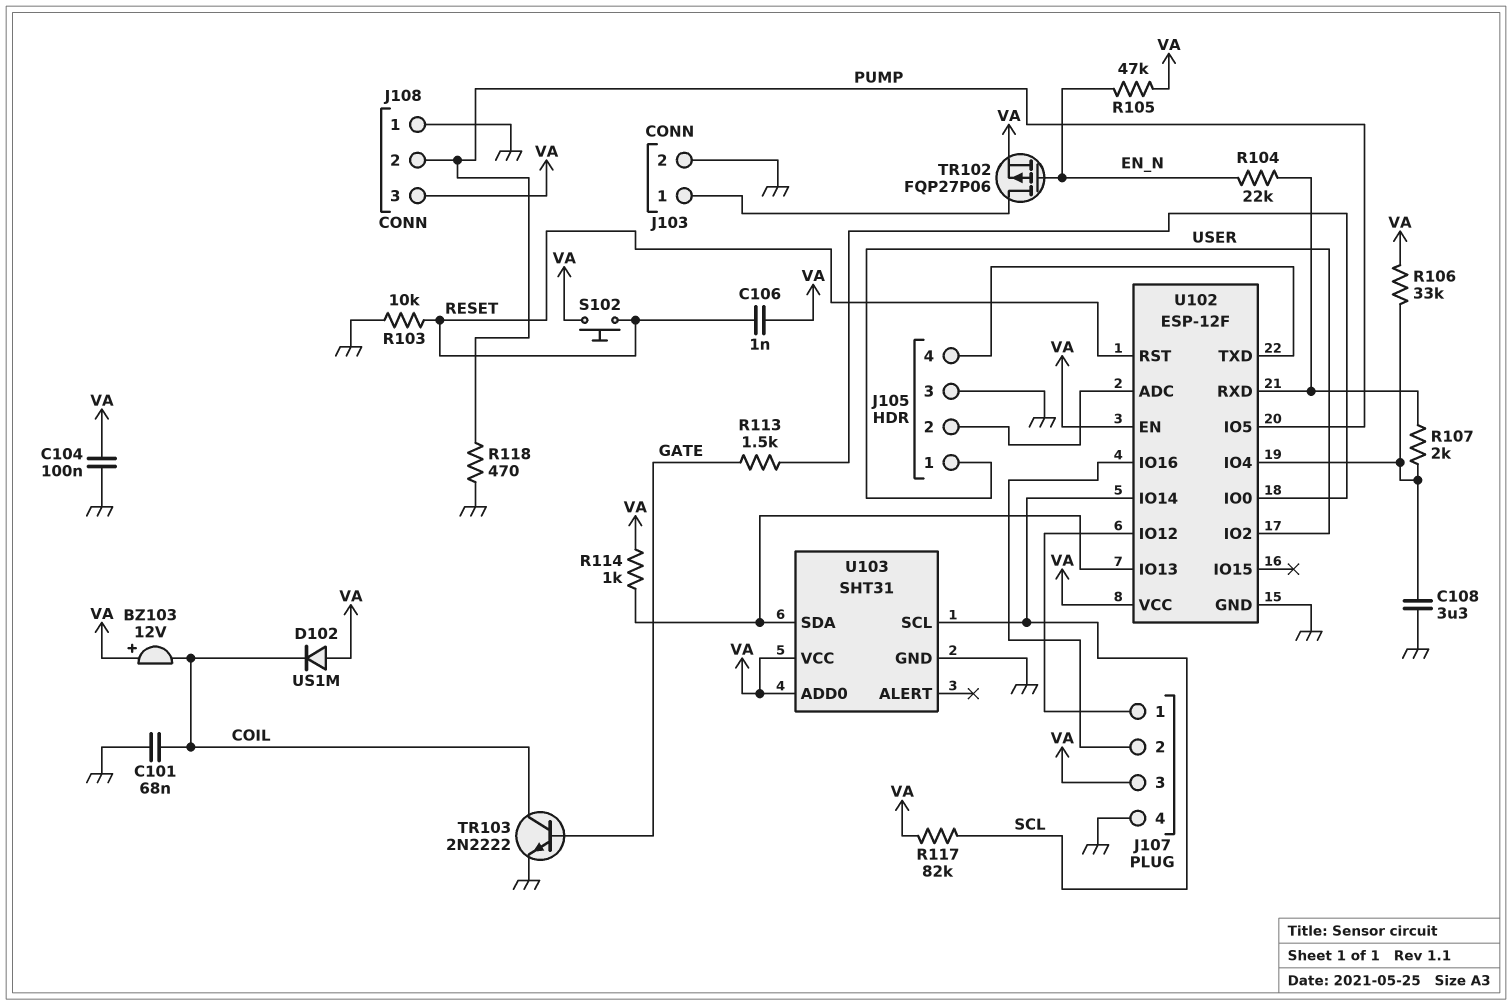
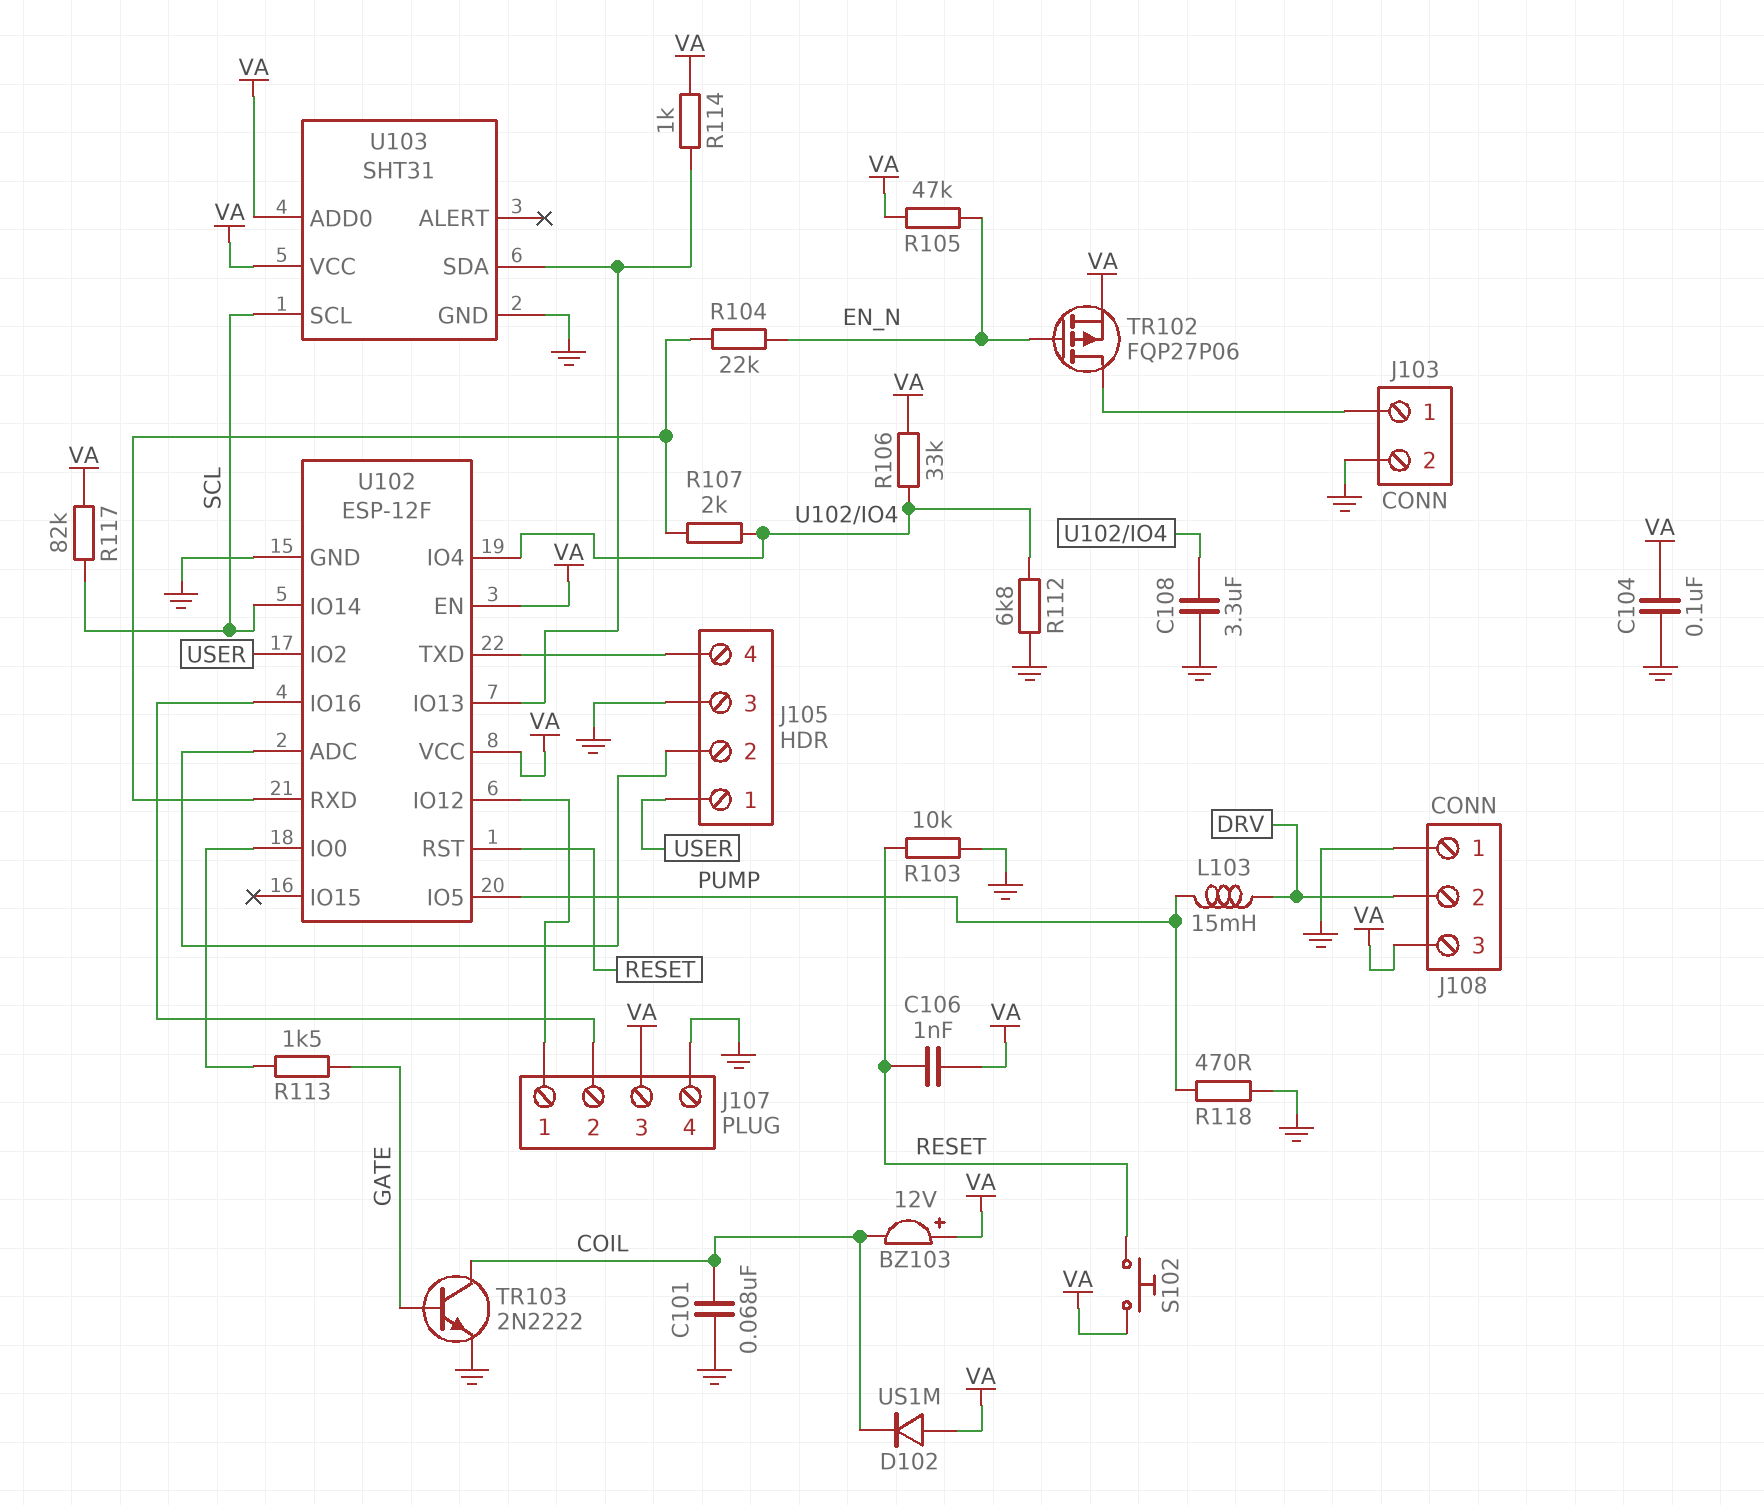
J108 pin 2: PUMP -> DRV
L103: none -> 15mH (DRV, PUMP)
R112: none -> 6.8k (GND, U102/IO4)

